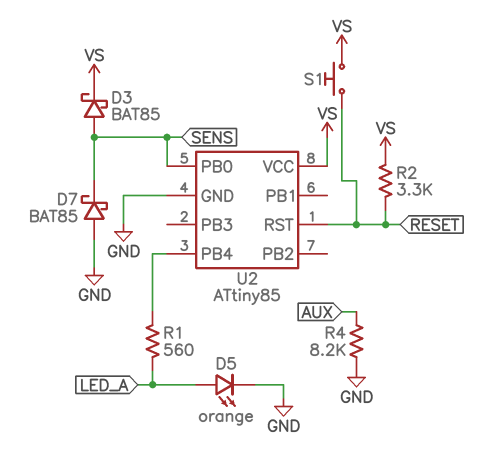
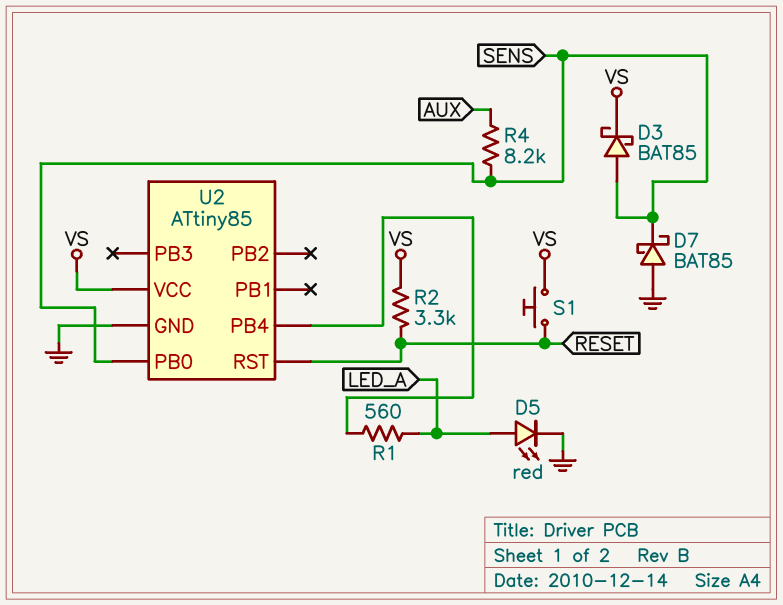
D5: LED orange (A LED_A, K GND) -> LED red (A LED_A, K GND)
R4: 8.2k (AUX, GND) -> 8.2k (AUX, SENS)

